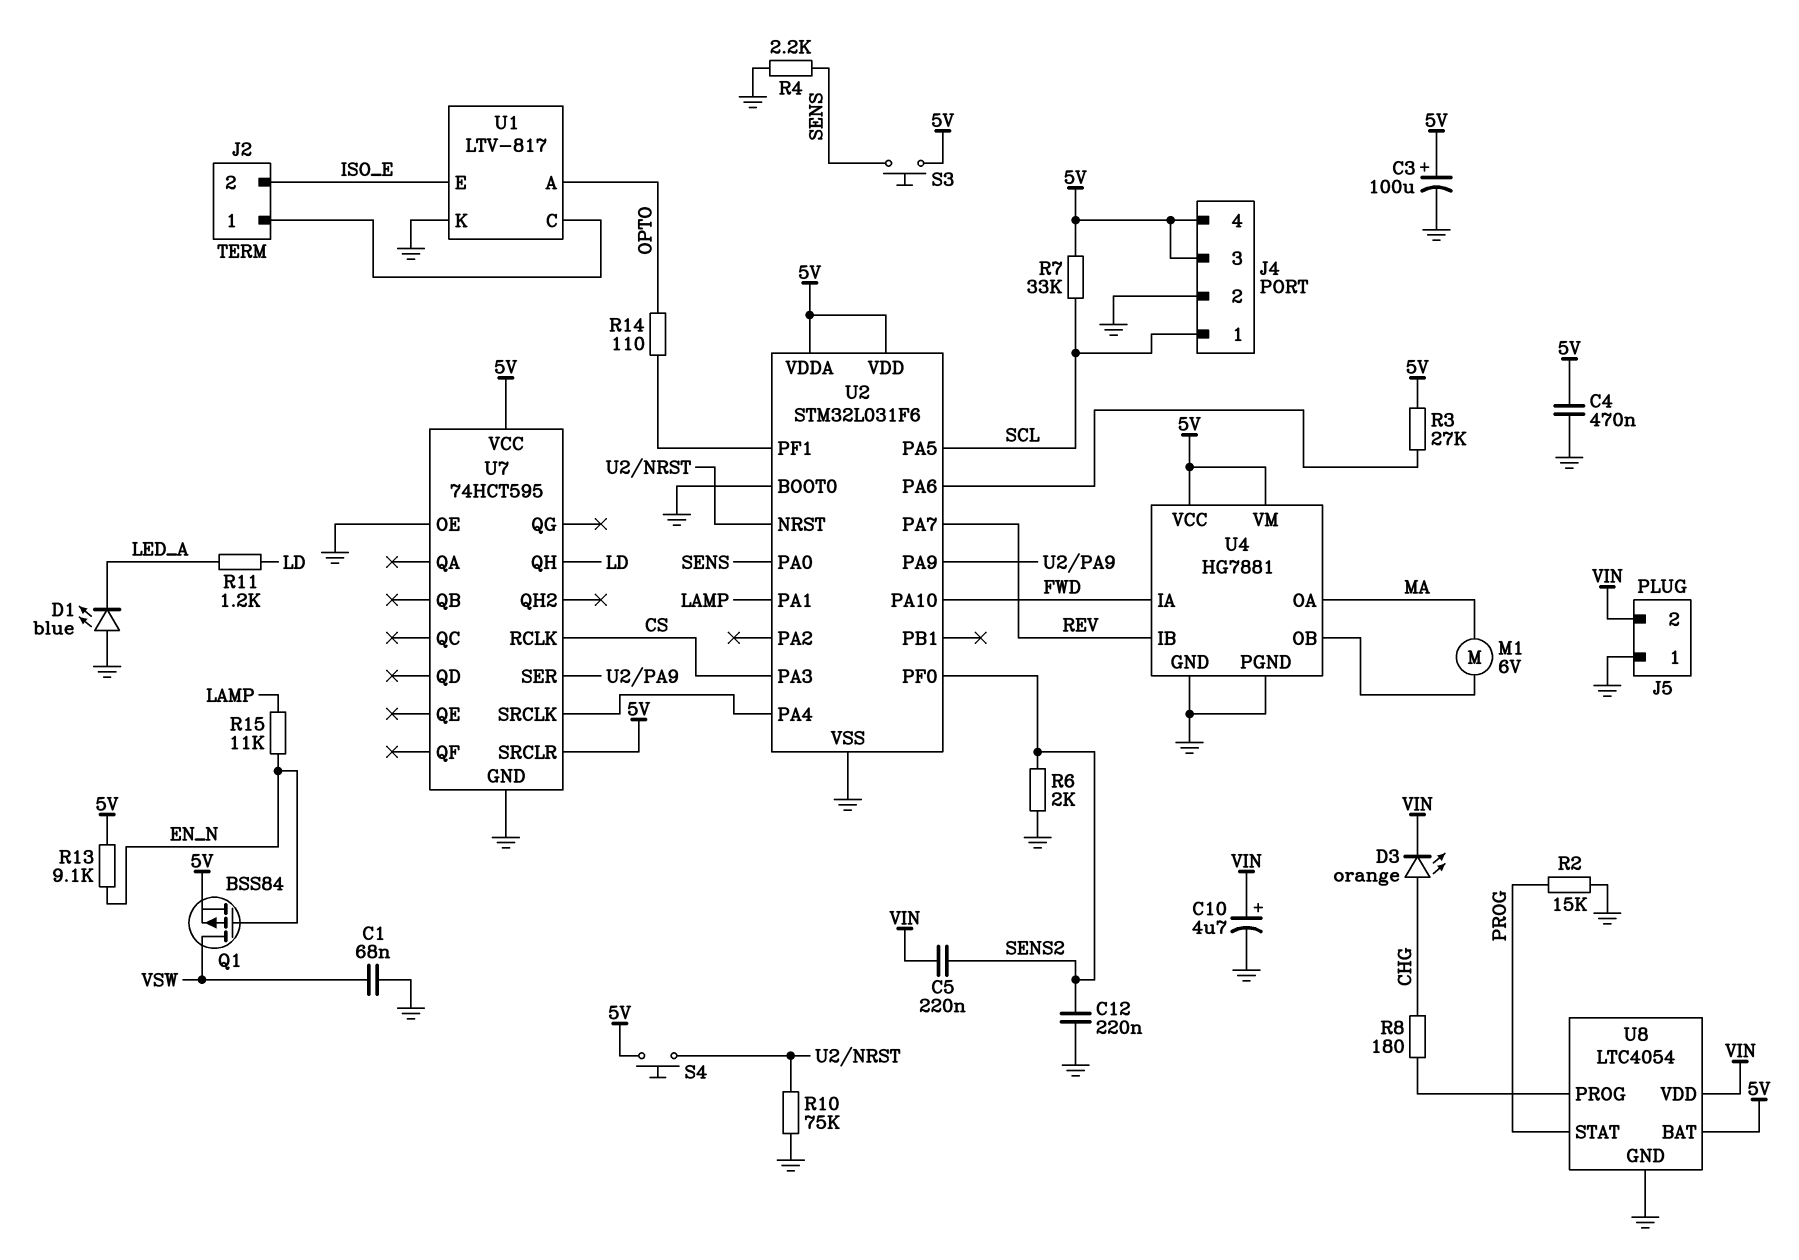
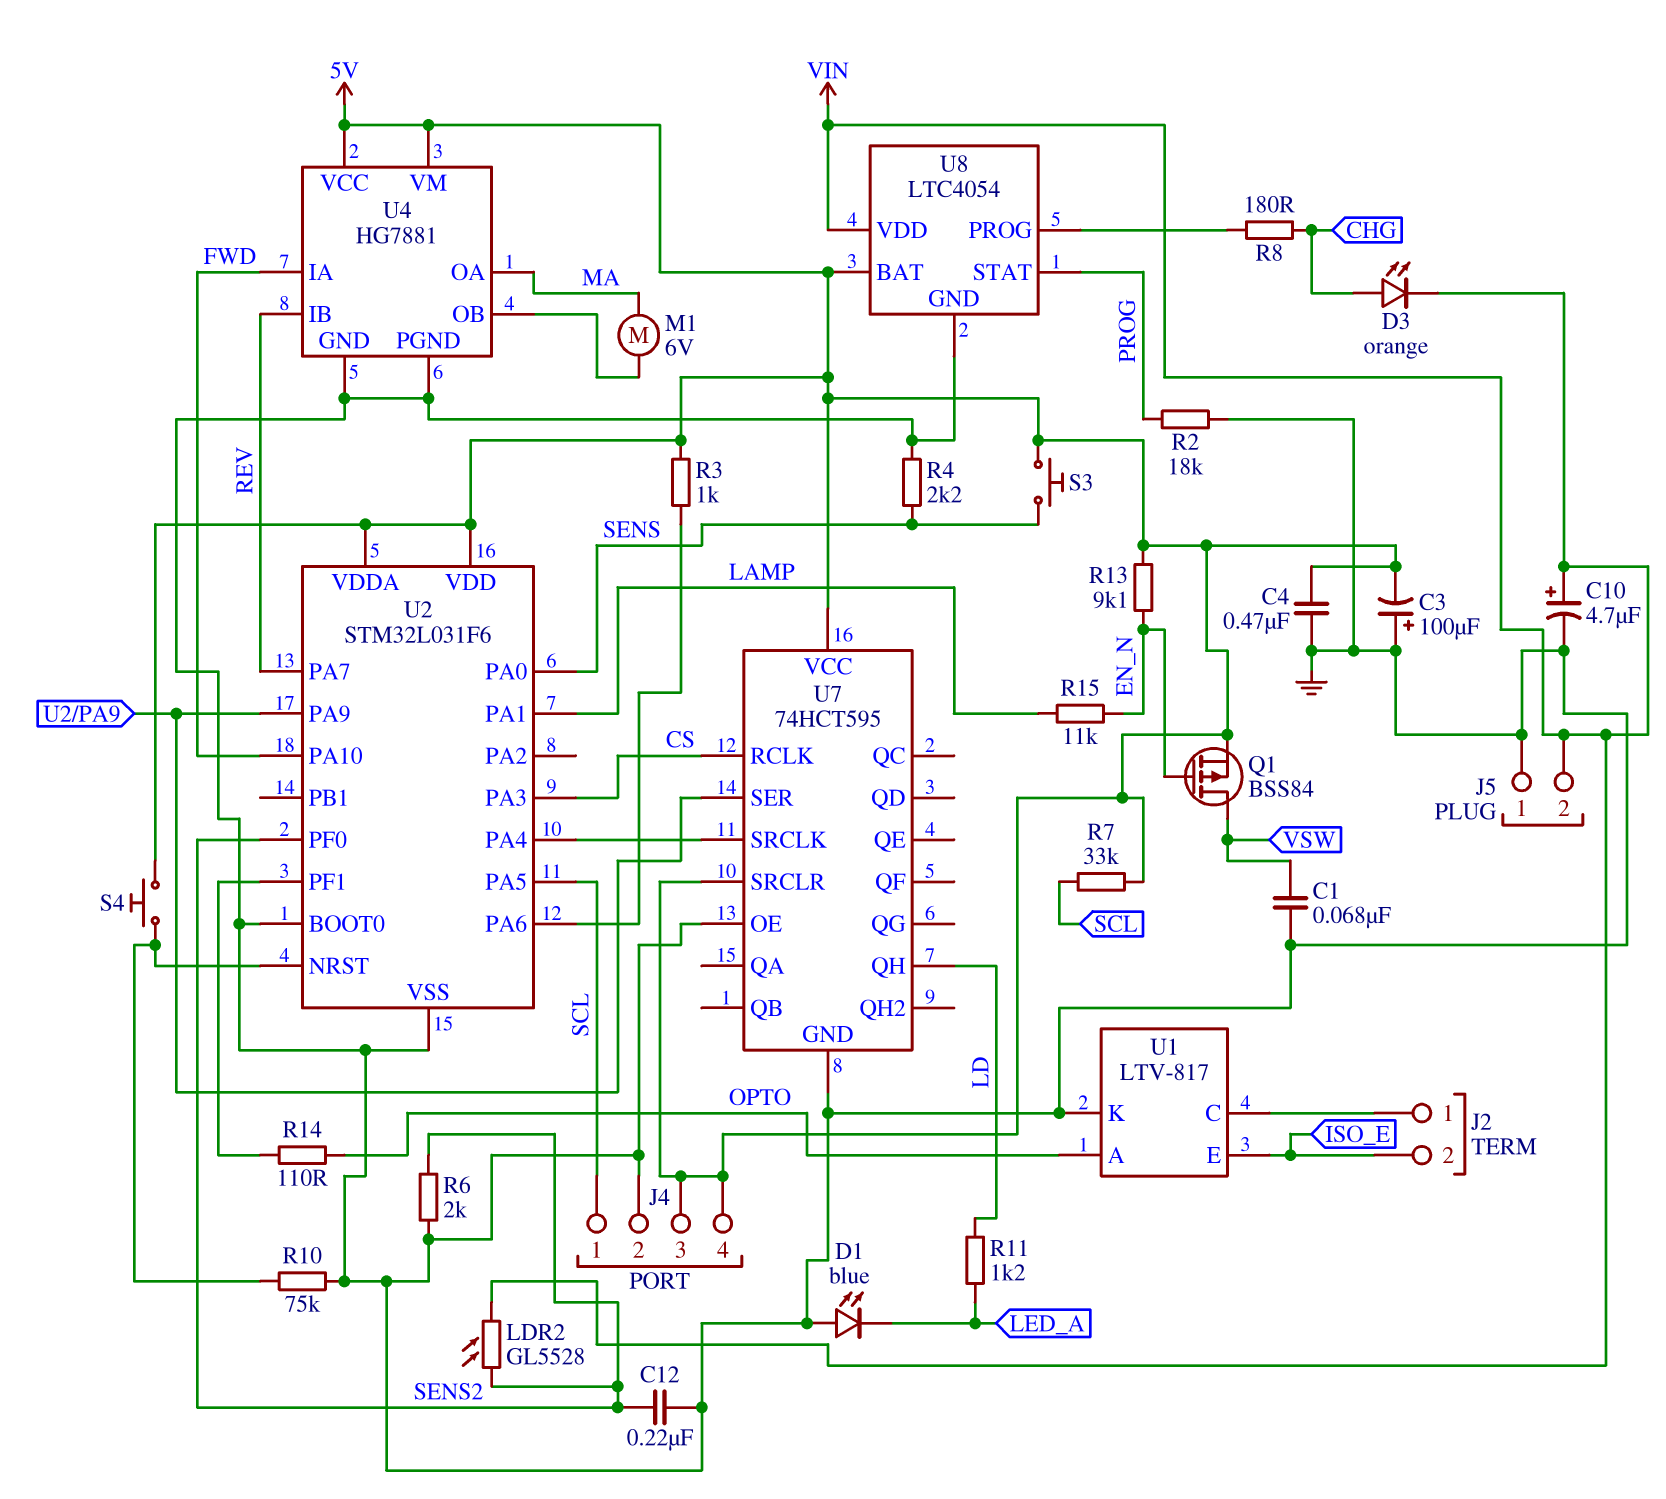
C3: 100uF (plus 5V, minus GND) -> 100uF (plus GND, minus 5V)
C5: 220nF (SENS2, VIN) -> none
LDR2: none -> GL5528 (SENS2, VIN)
R2: 15k (GND, PROG) -> 18k (GND, PROG)
R3: 27k (5V, U2/PA6) -> 1k (5V, U2/PA6)

